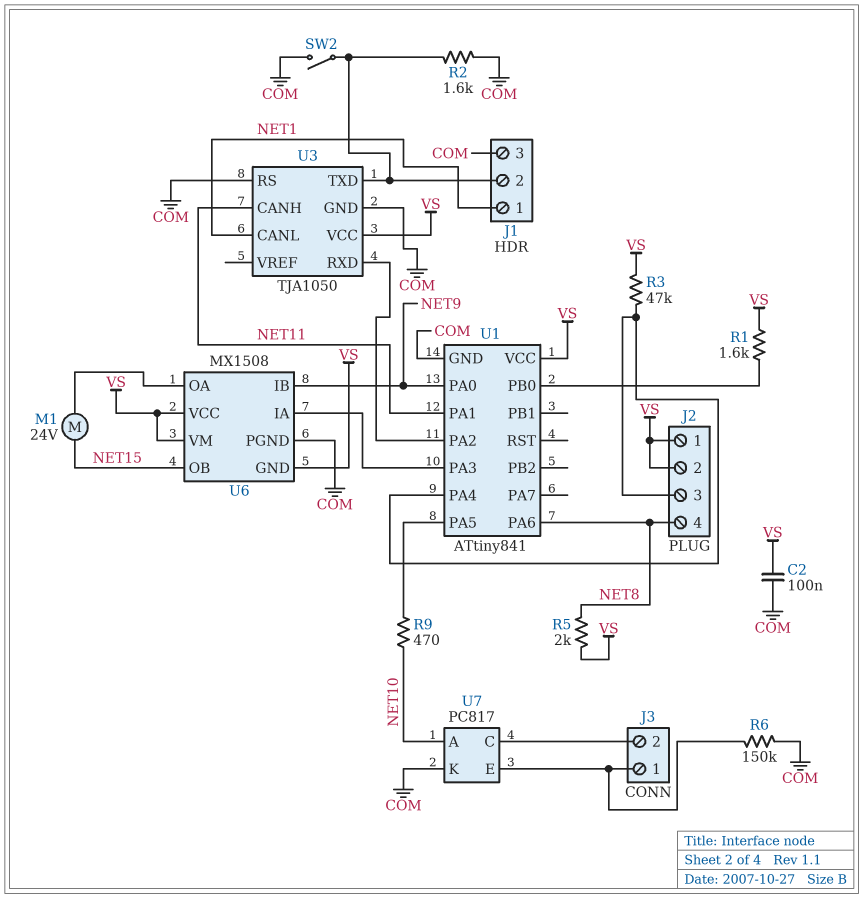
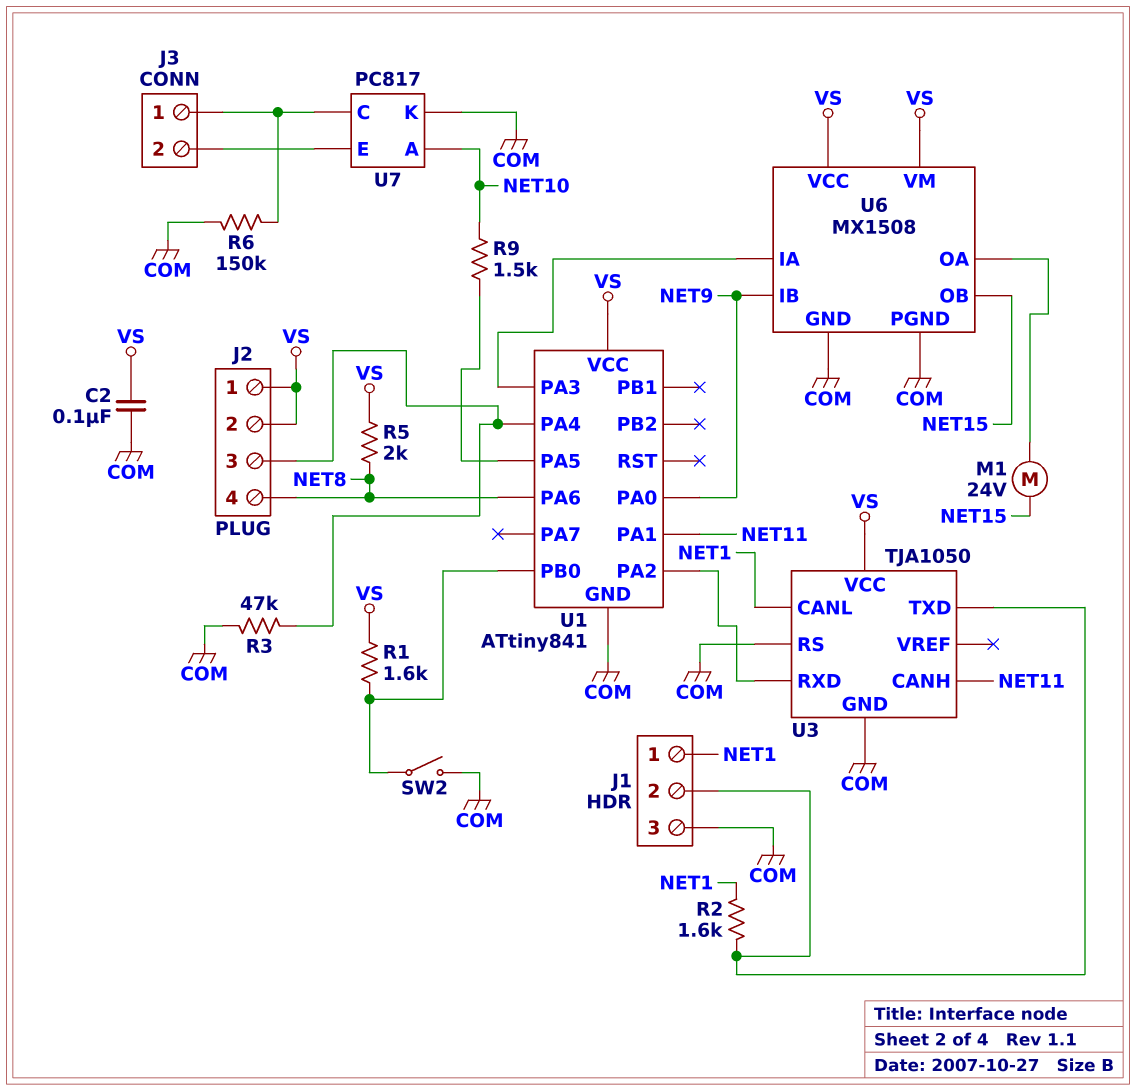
R2: 1.6k (COM, J1/2) -> 1.6k (J1/2, NET1)
R3: 47k (J2/3, VS) -> 47k (COM, J2/3)
R9: 470 (NET10, U1/PA5) -> 1.5k (NET10, U1/PA5)
SW2: switch (COM, J1/2) -> switch (COM, U1/PB0)
U6 pin GND: VS -> COM
U7 pin C: J3/2 -> J3/1
U7 pin E: J3/1 -> J3/2

